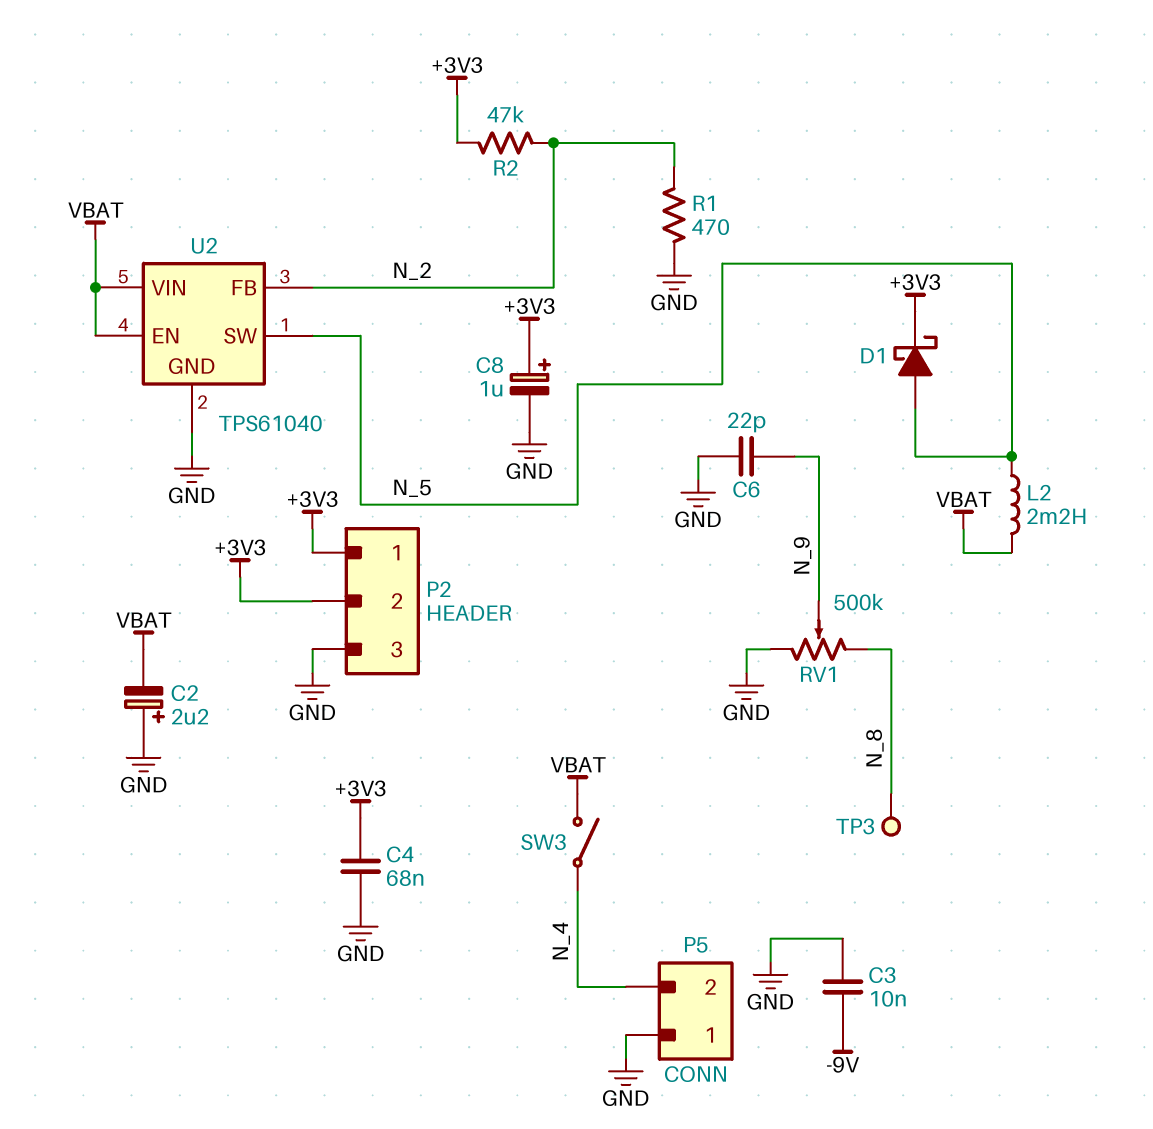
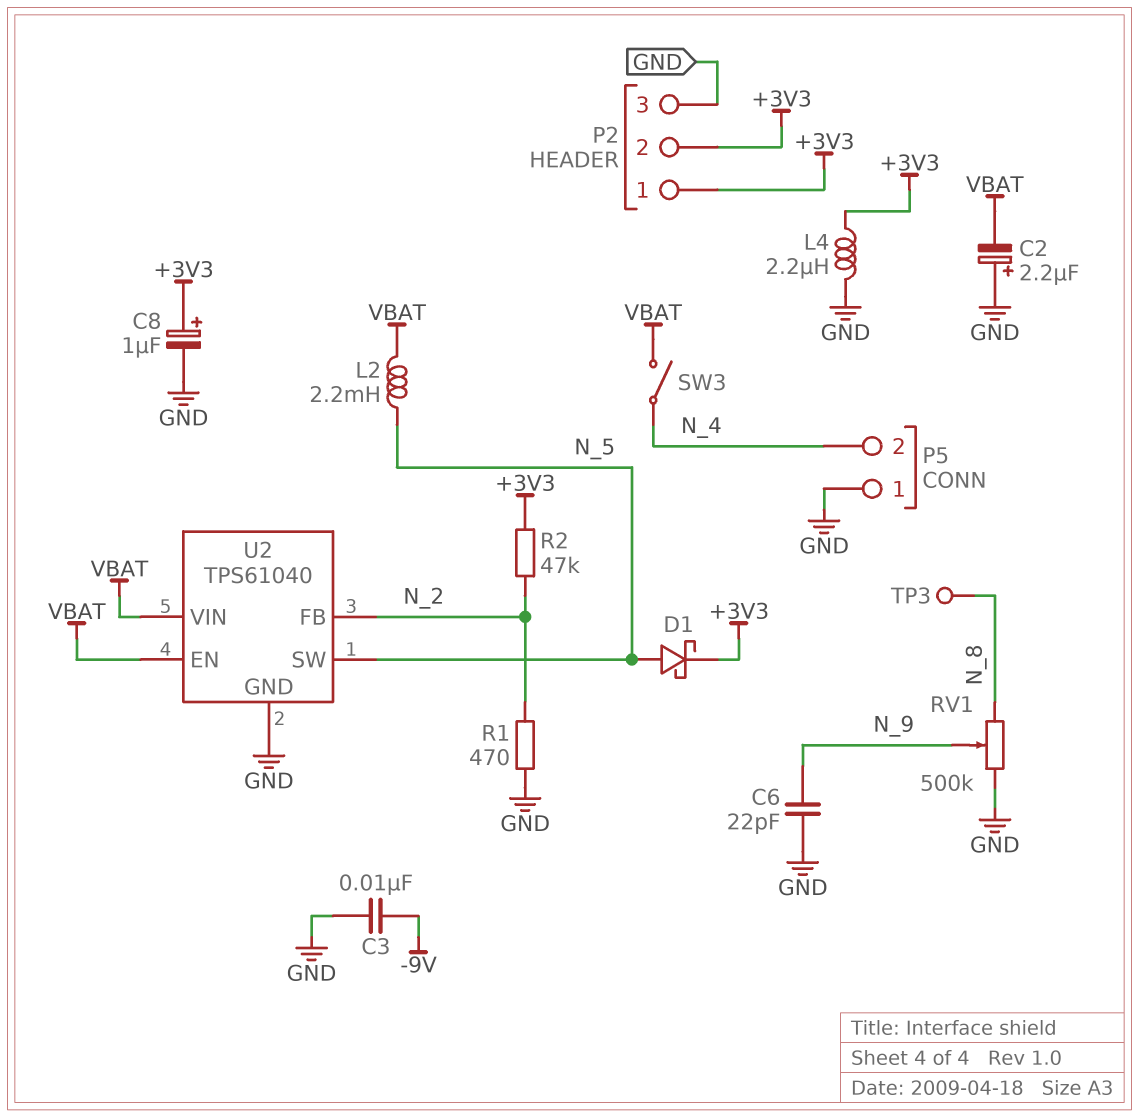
C4: 68nF (+3V3, GND) -> none
L4: none -> 2.2uH (+3V3, GND)

